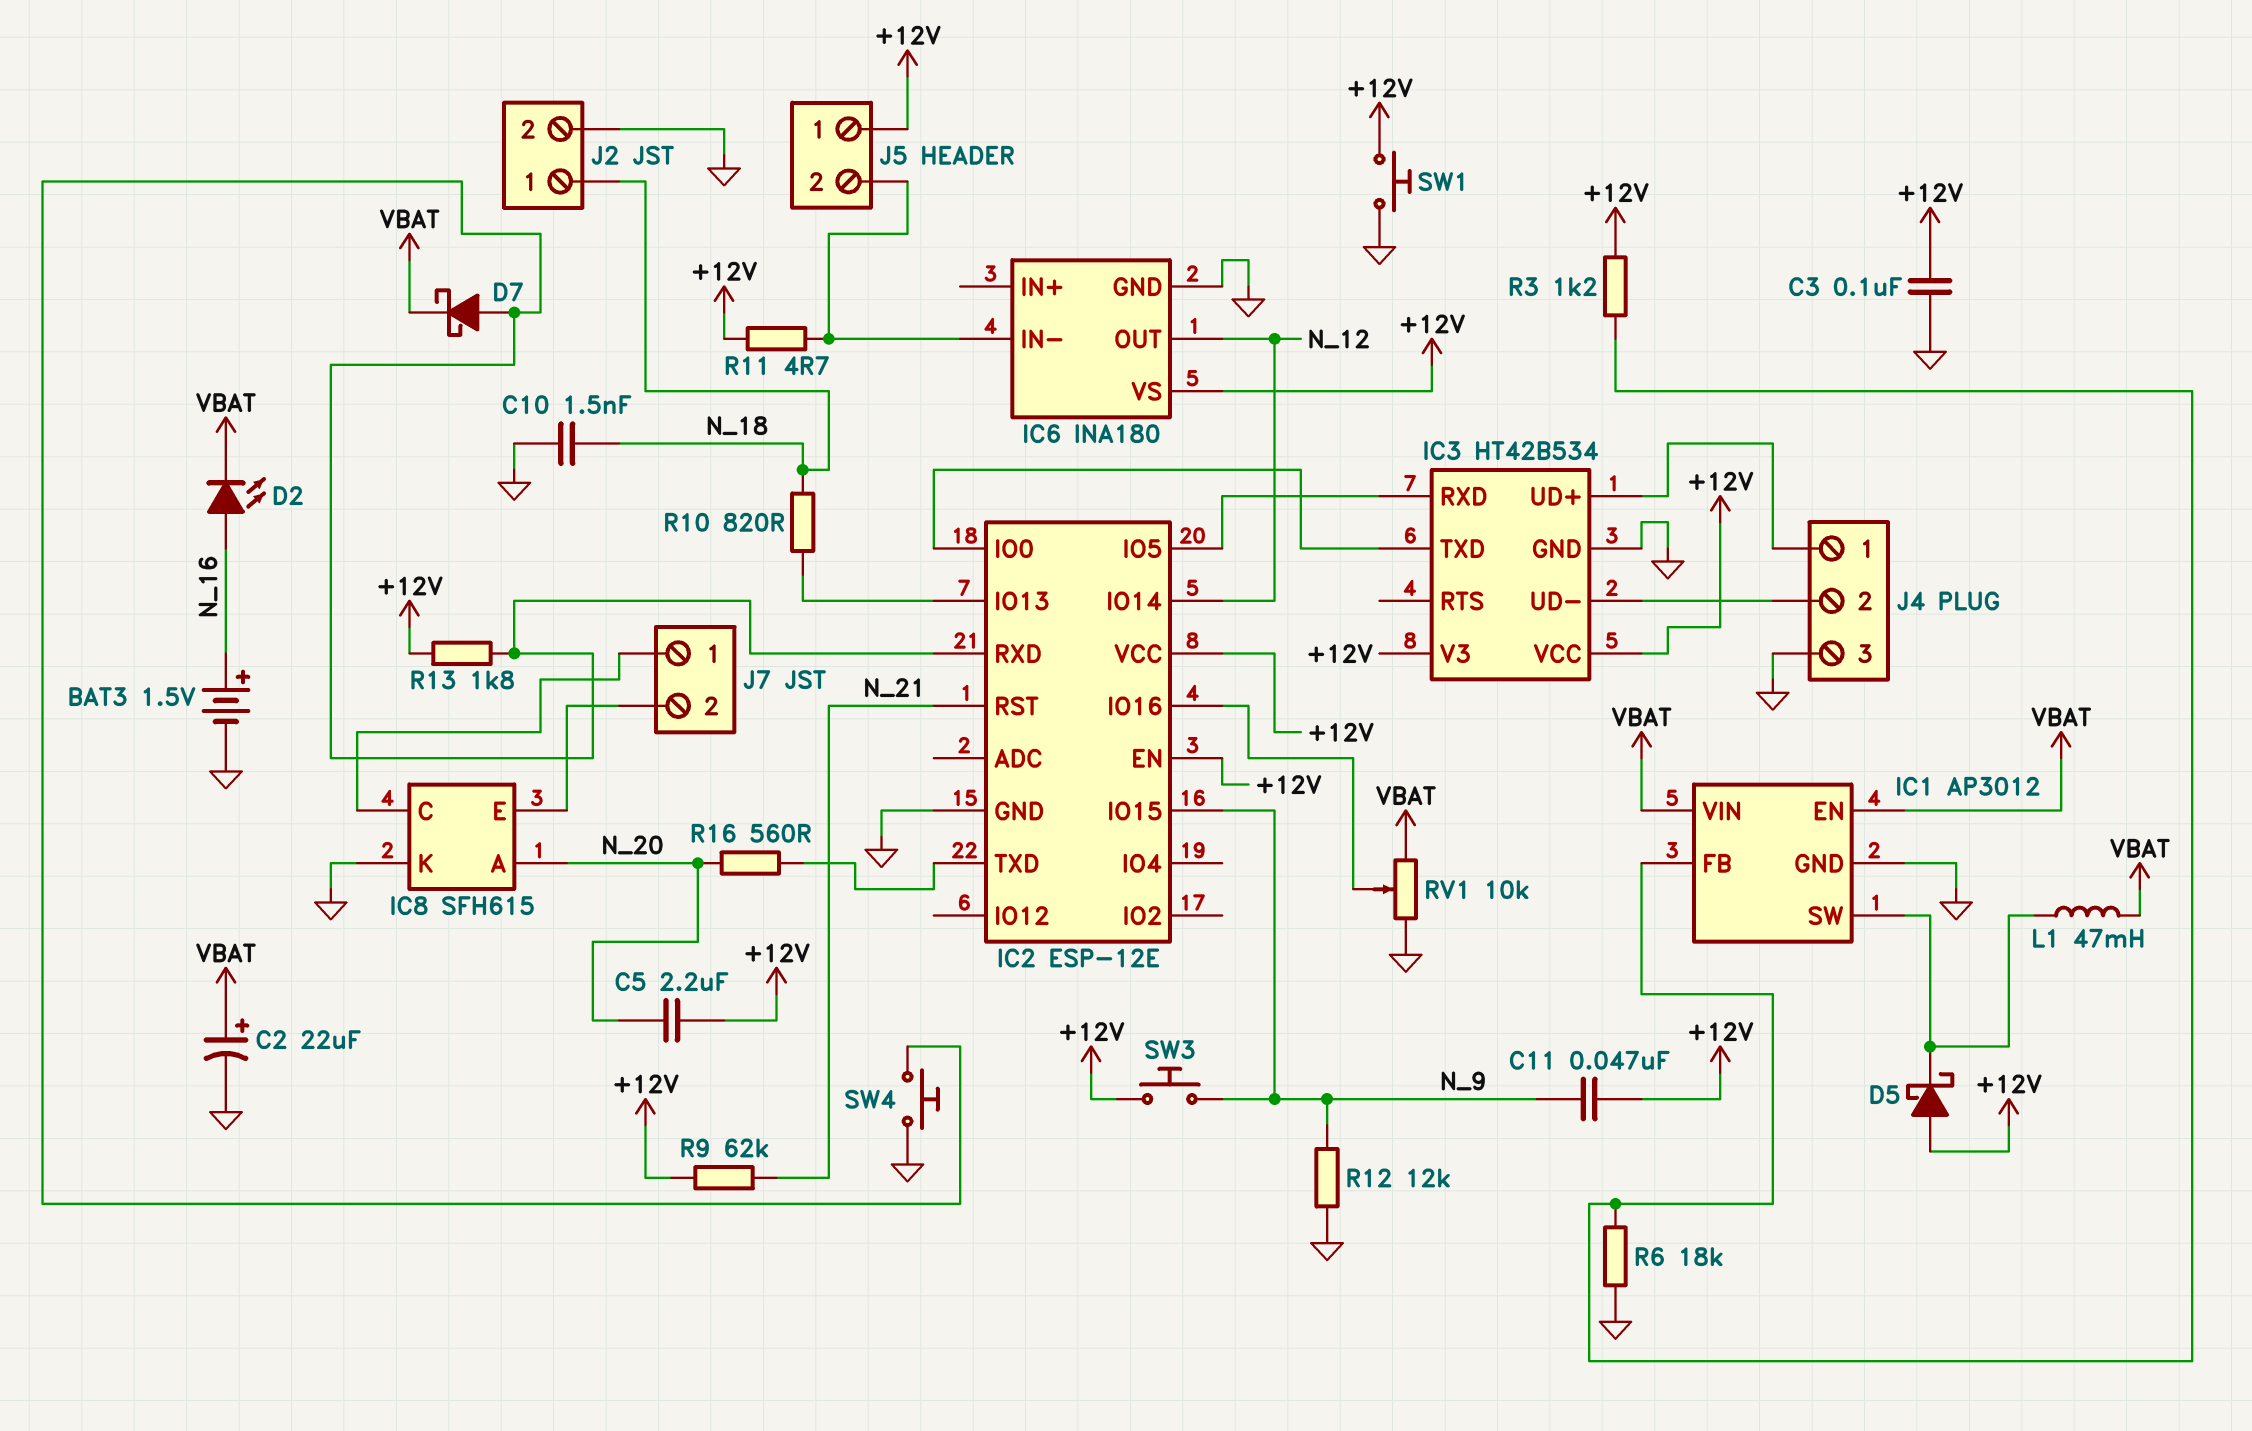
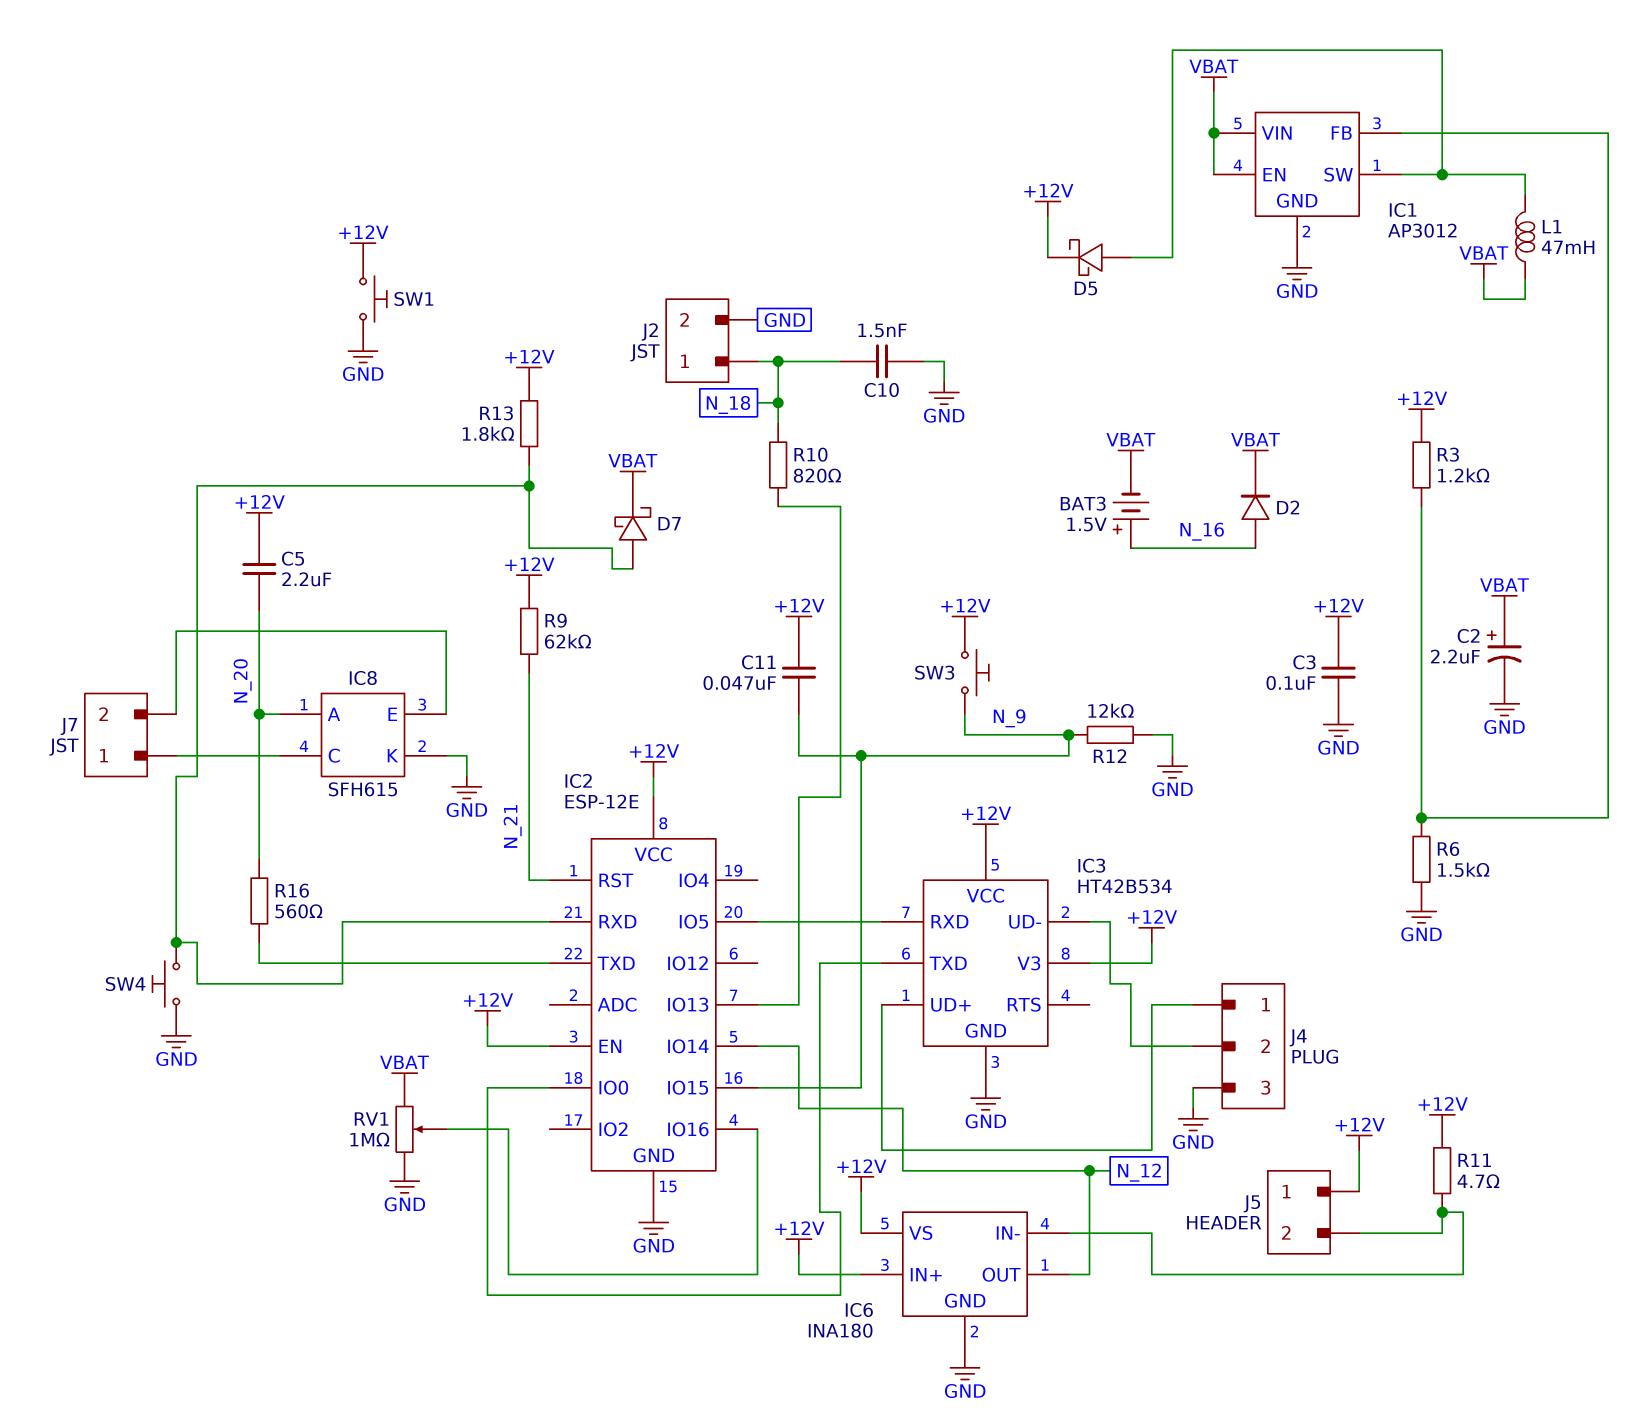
BAT3: 1.5V (plus N_16, minus GND) -> 1.5V (plus N_16, minus VBAT)
C2: 22uF (plus VBAT, minus GND) -> 2.2uF (plus VBAT, minus GND)
D2: LED (A N_16, K VBAT) -> diode (A N_16, K VBAT)
D5: schottky (A +12V, K IC1/SW) -> schottky (A IC1/SW, K +12V)
IC6 pin IN+: none -> +12V
R6: 18k (GND, IC1/FB) -> 1.5k (GND, IC1/FB)
RV1: 10k (GND, VBAT, wiper IC2/IO16) -> 1M (GND, VBAT, wiper IC2/IO16)

